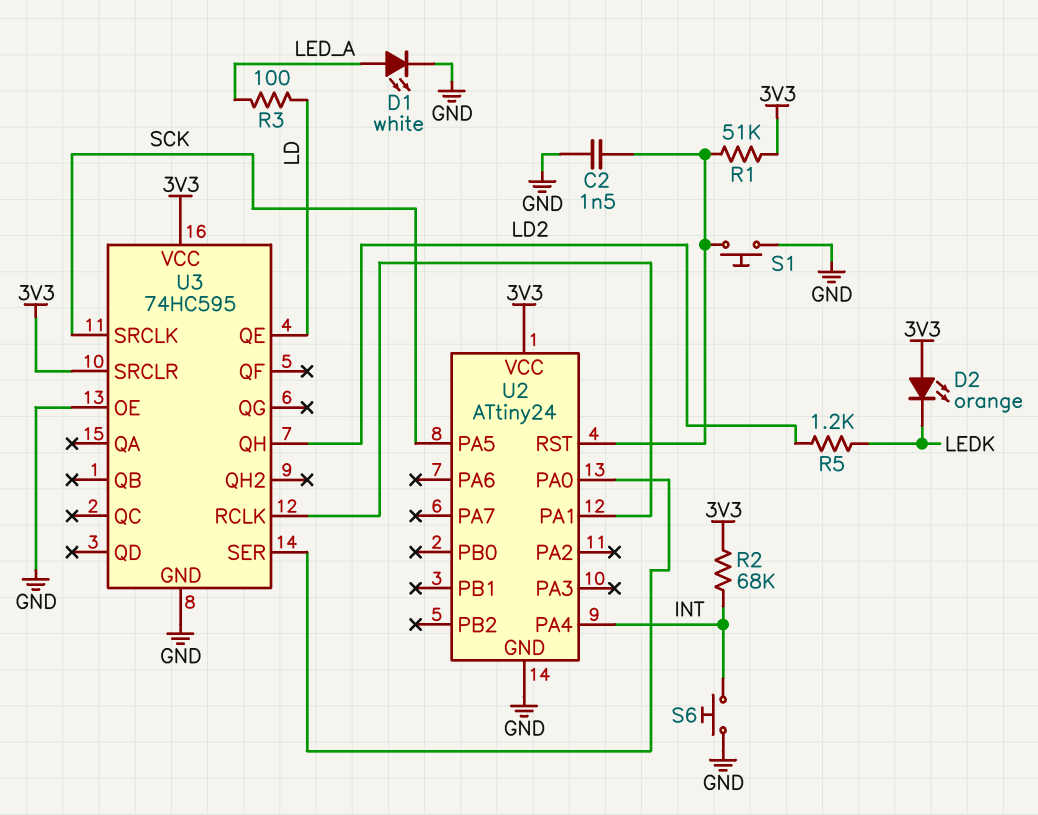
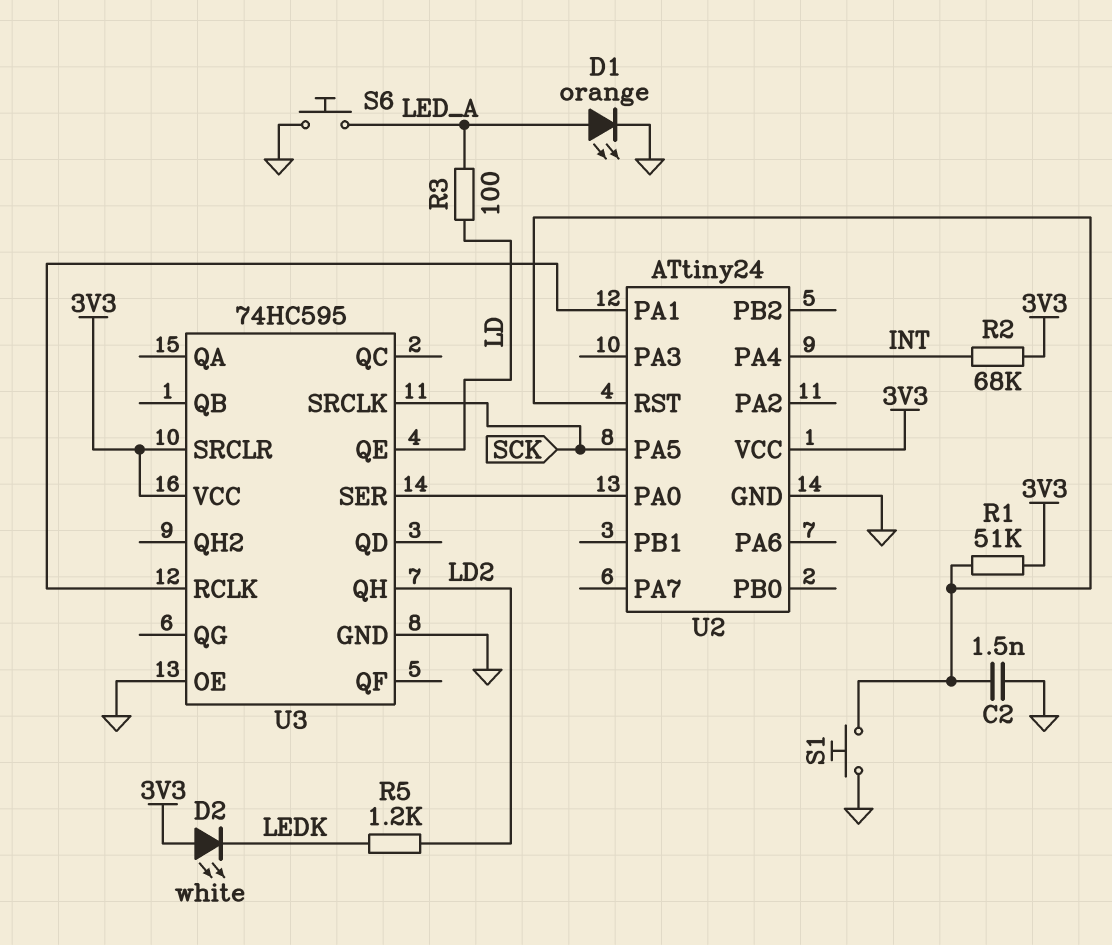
D1: LED white (A LED_A, K GND) -> LED orange (A LED_A, K GND)
D2: LED orange (A 3V3, K LEDK) -> LED white (A 3V3, K LEDK)
S6: button (GND, INT) -> button (GND, LED_A)

